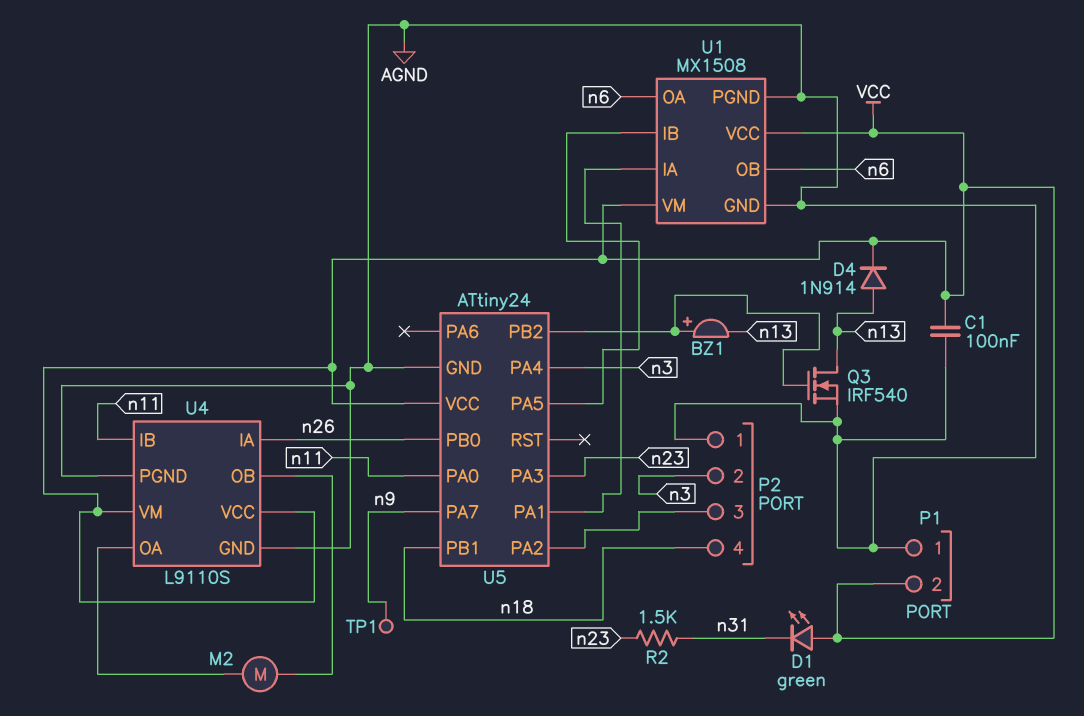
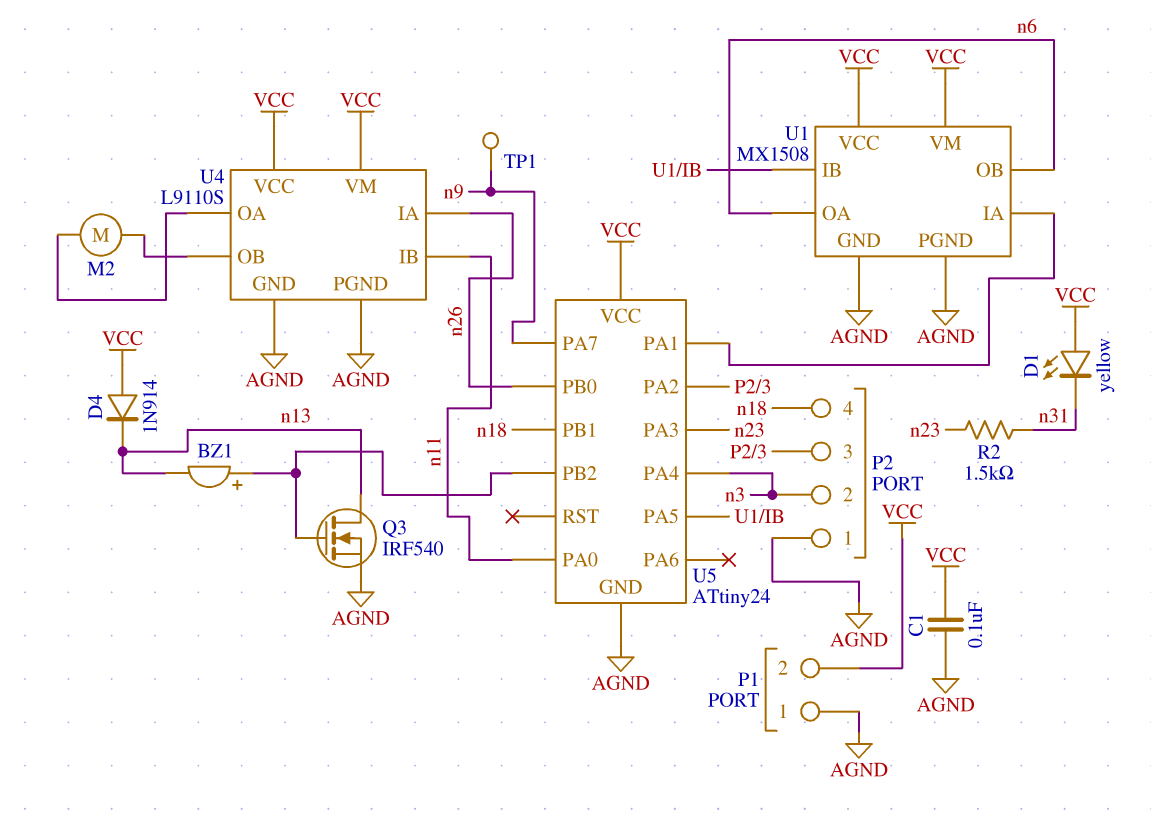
D1: LED green (A VCC, K n31) -> LED yellow (A VCC, K n31)
D4: diode 1N914 (A n13, K VCC) -> diode 1N914 (A VCC, K n13)

